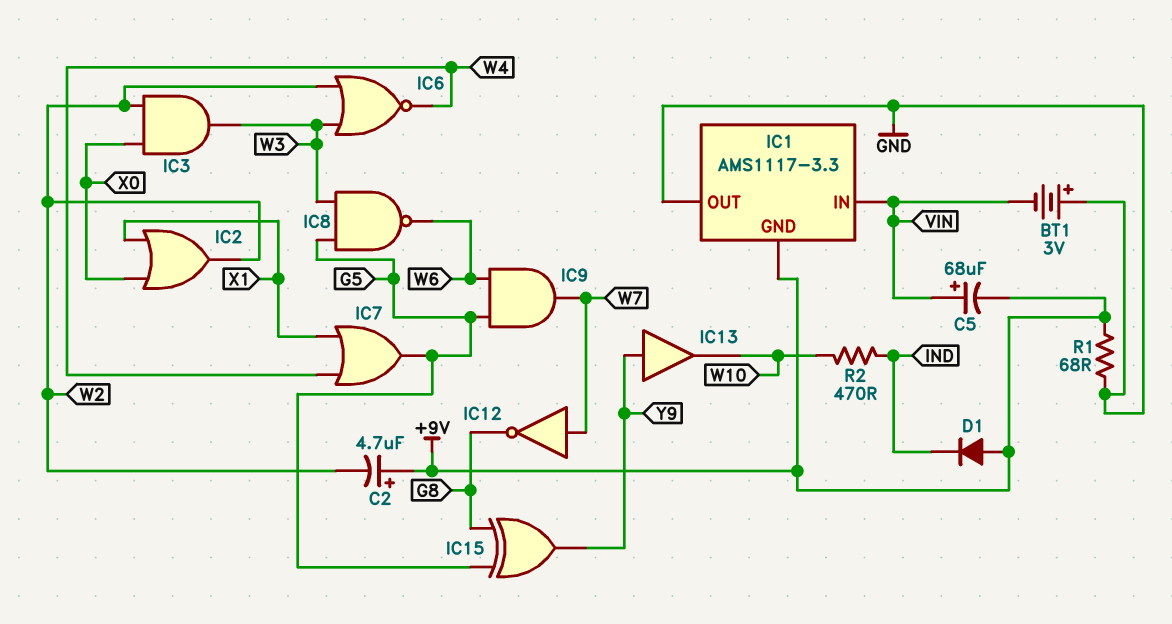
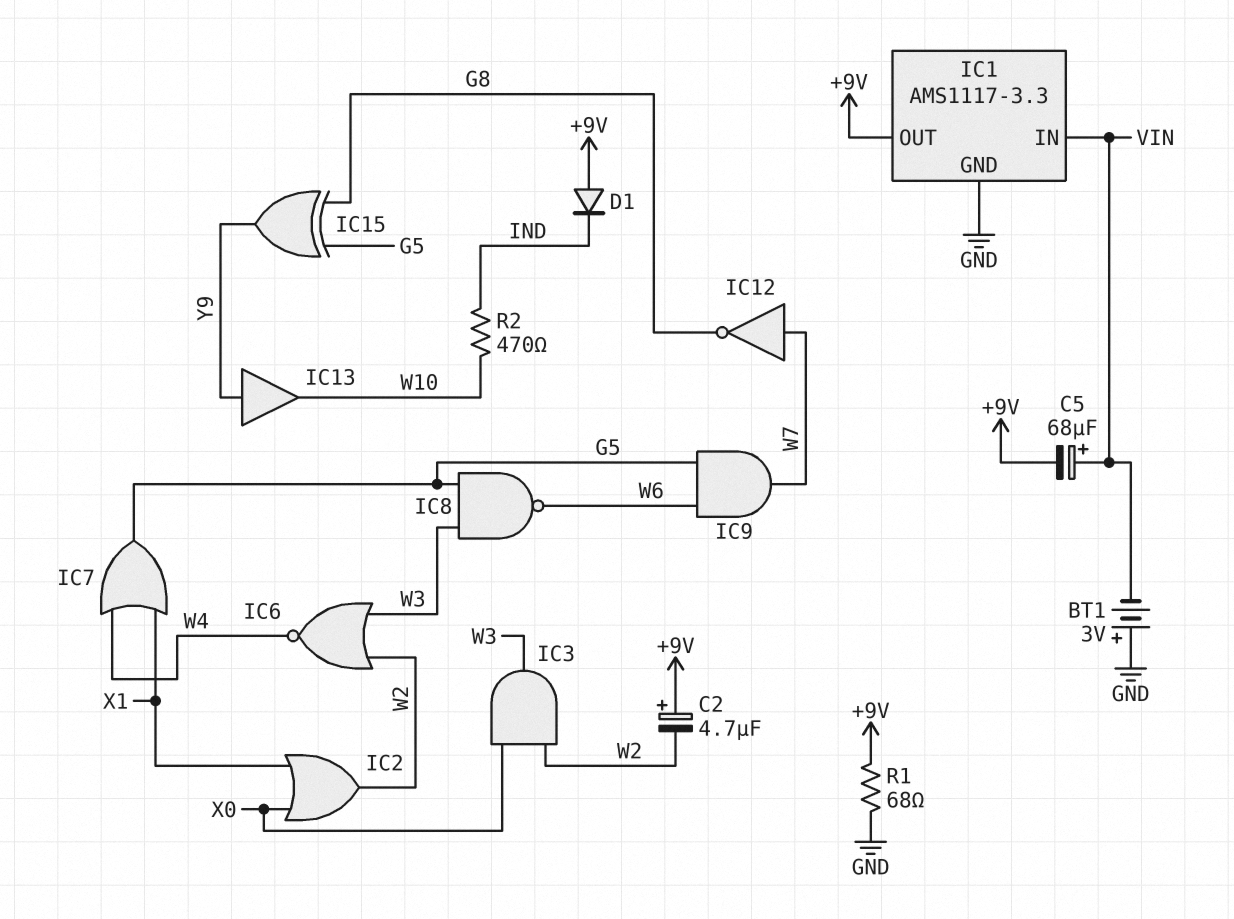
IC1 pin GND: +9V -> GND
IC1 pin OUT: GND -> +9V

